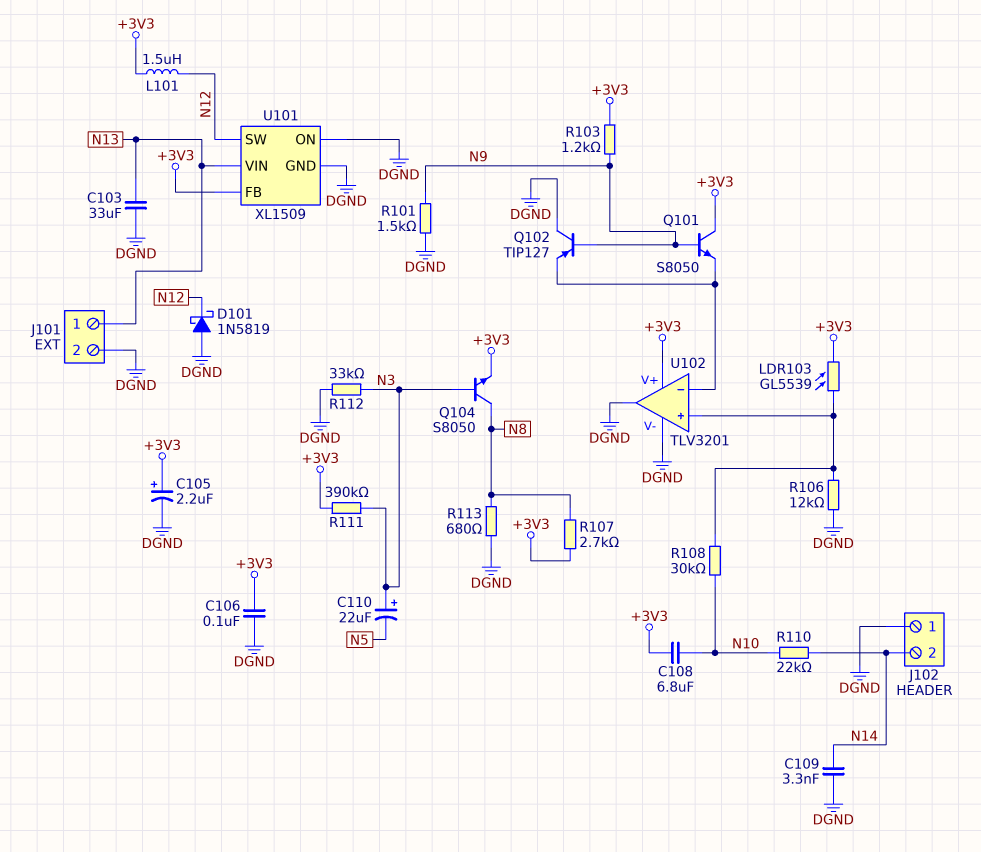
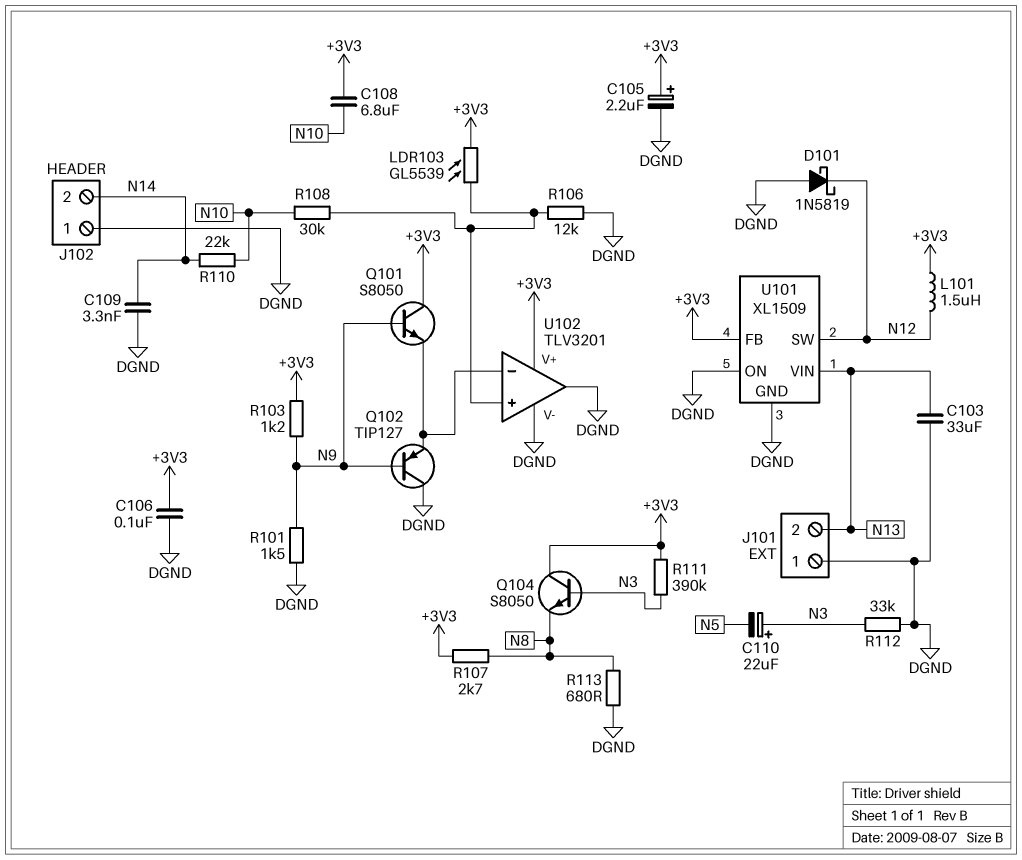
J101 pin 1: N13 -> DGND
J101 pin 2: DGND -> N13
Q104: NPN S8050 (B N3, C N8, E +3V3) -> NPN S8050 (B N3, C +3V3, E N8)

